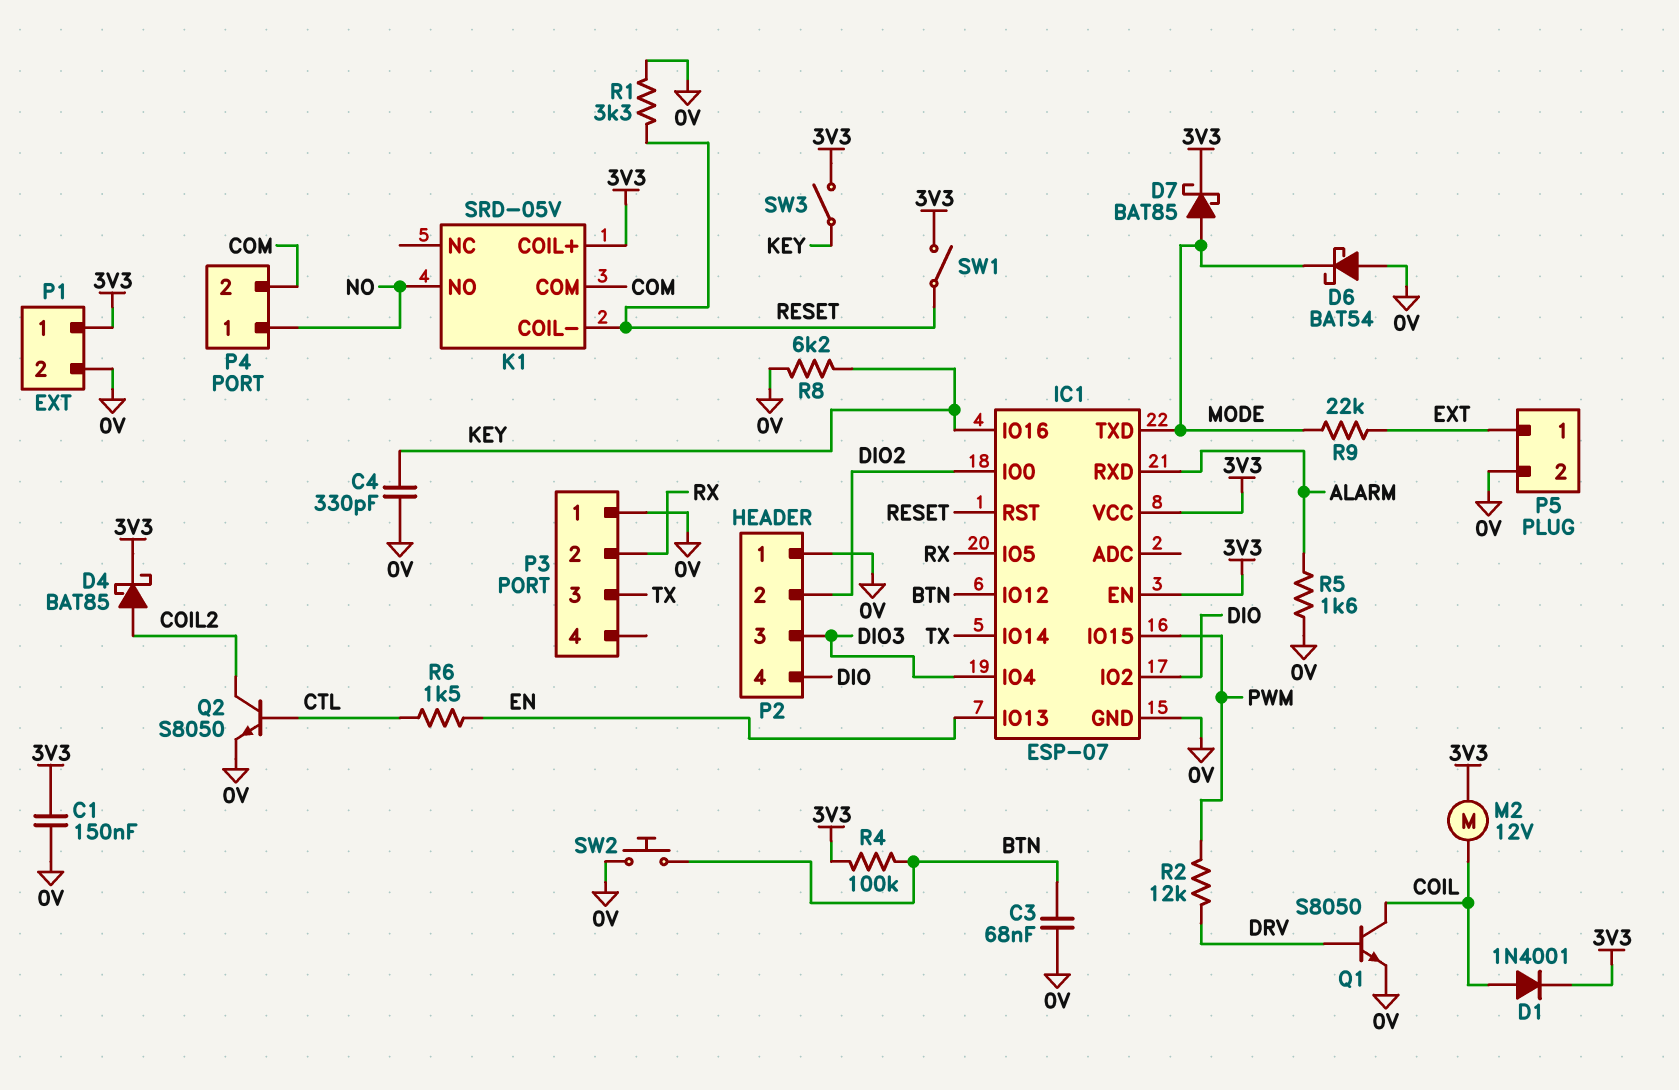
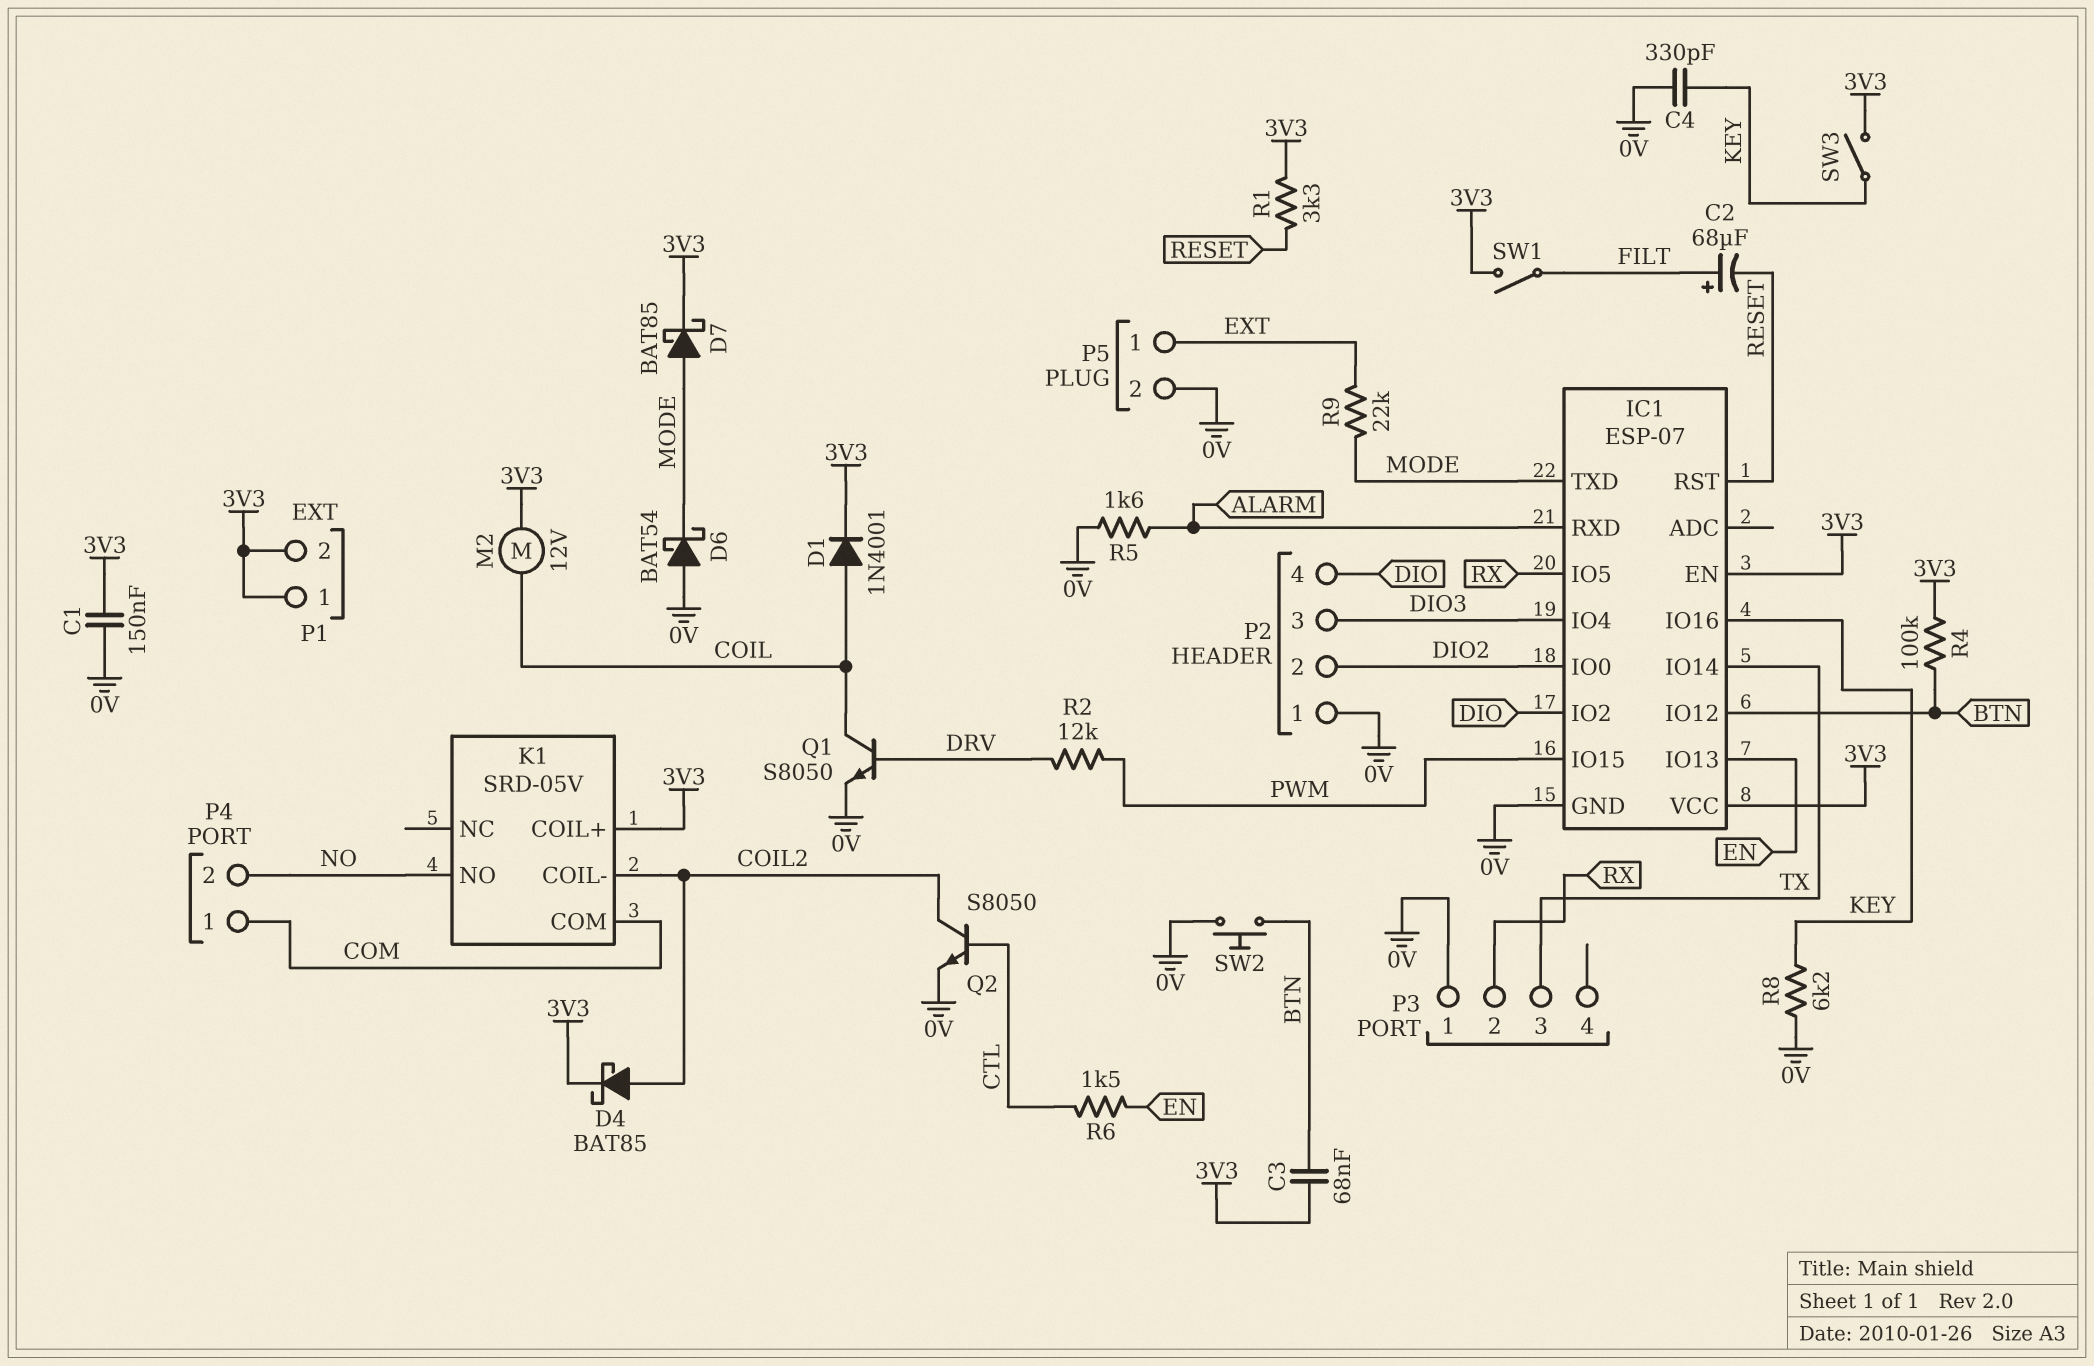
C2: none -> 68uF (plus FILT, minus RESET)
C3: 68nF (0V, BTN) -> 68nF (3V3, BTN)
K1 pin COIL-: RESET -> COIL2
P1 pin 2: 0V -> 3V3
P4 pin 1: NO -> COM
P4 pin 2: COM -> NO
R1: 3.3k (0V, RESET) -> 3.3k (3V3, RESET)
SW1: switch (3V3, RESET) -> switch (3V3, FILT)

